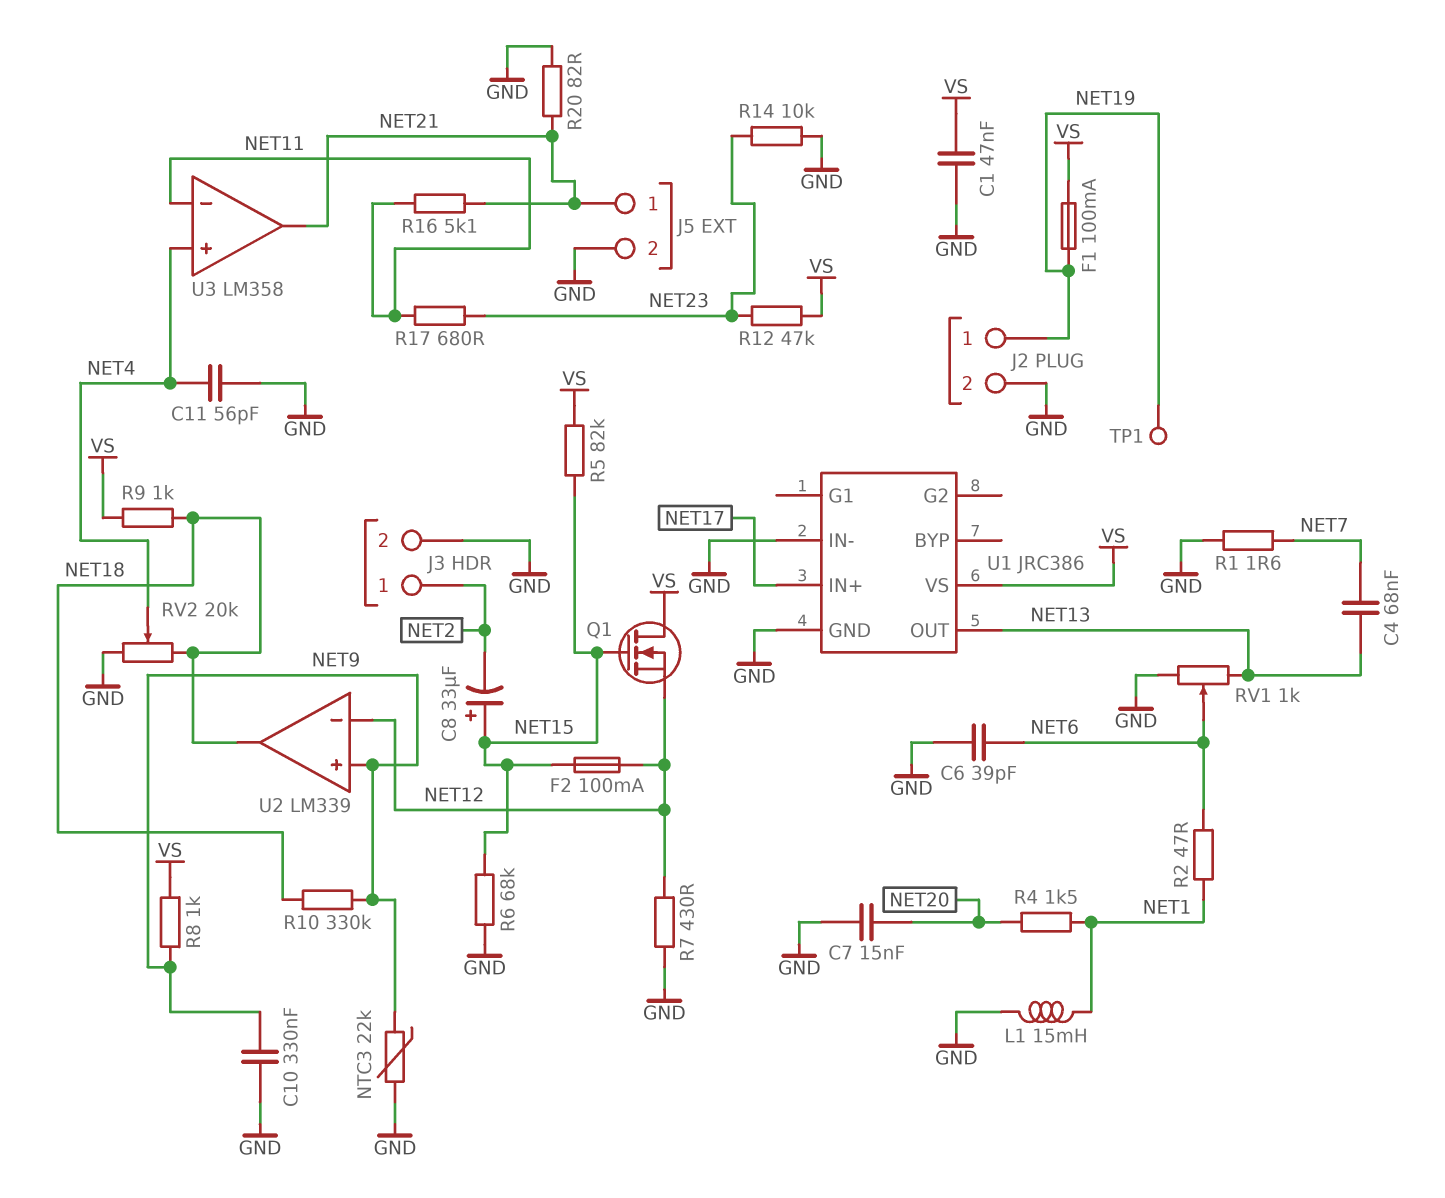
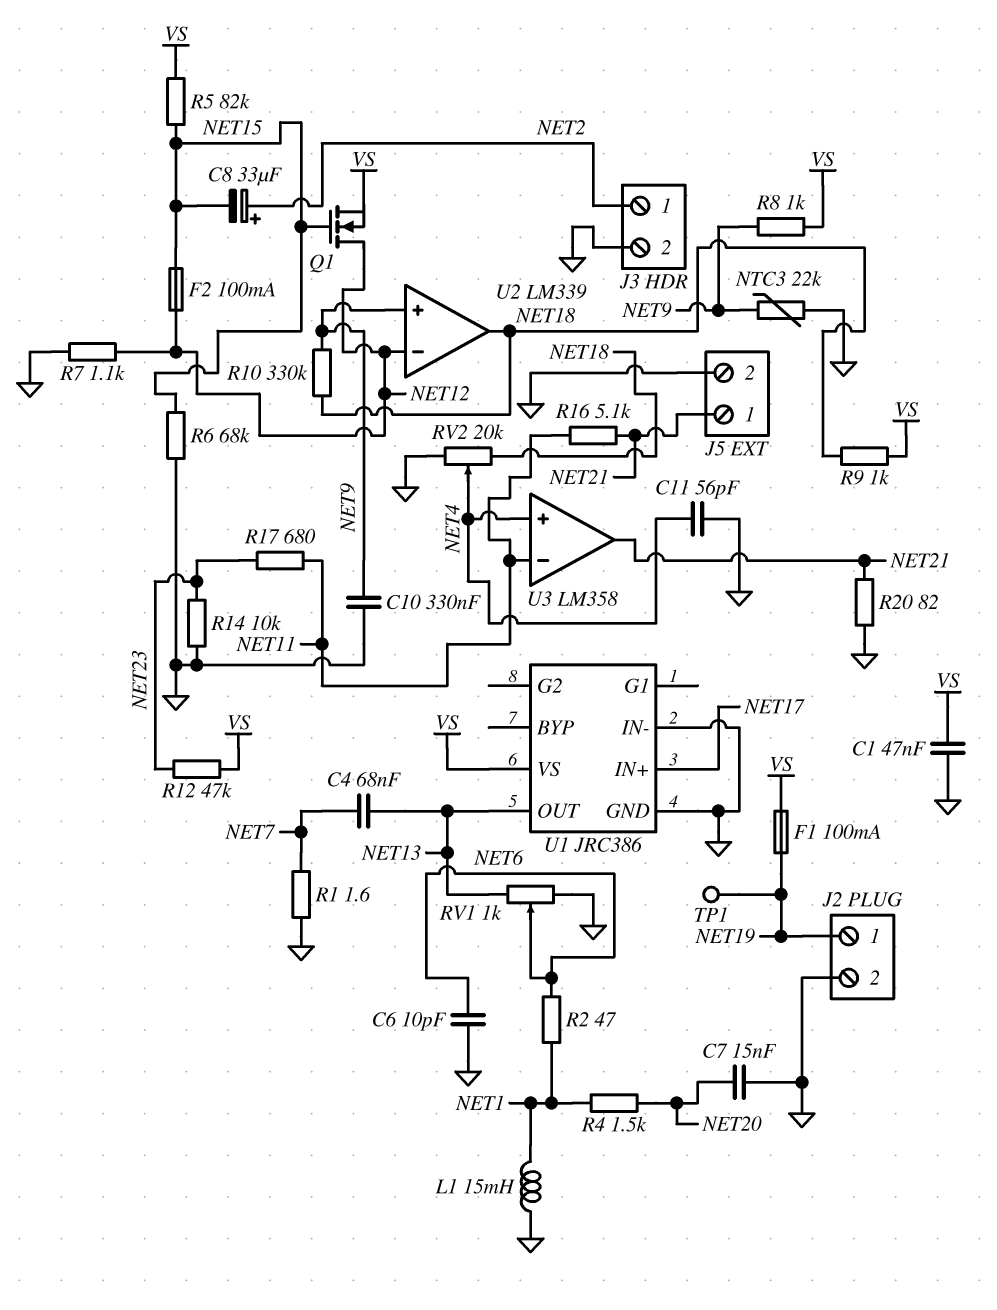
C6: 39pF (GND, NET6) -> 10pF (GND, NET6)
C8: 33uF (plus NET15, minus NET2) -> 33uF (plus NET2, minus NET15)
Q1: NMOS (G NET15, D VS, S NET12) -> NMOS (G NET15, D NET12, S VS)
R7: 430 (GND, NET12) -> 1.1k (GND, NET12)

